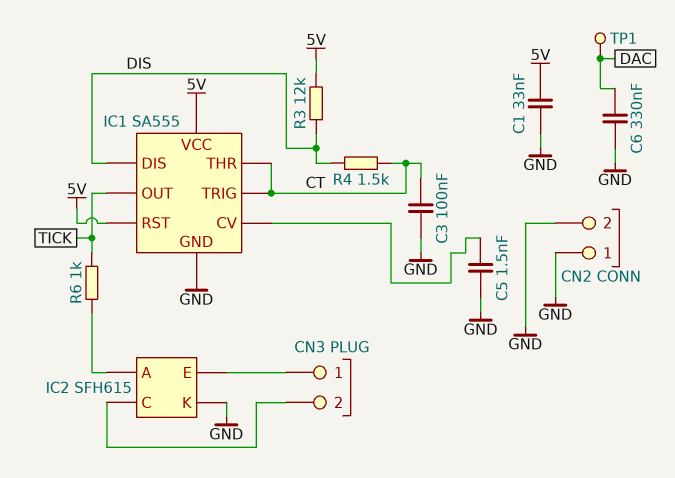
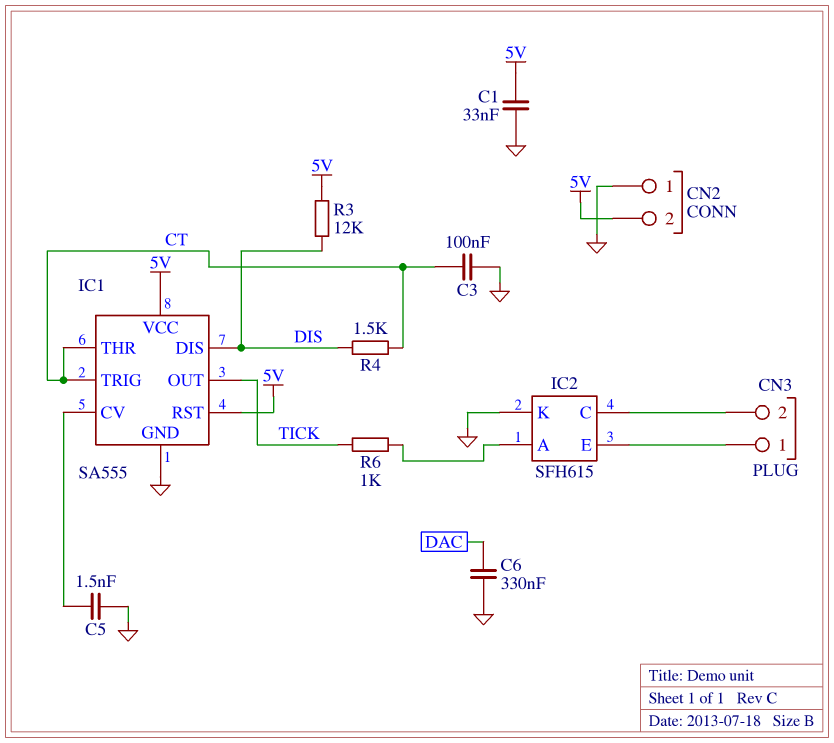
CN2 pin 2: GND -> 5V
TP1: test point (DAC) -> none

